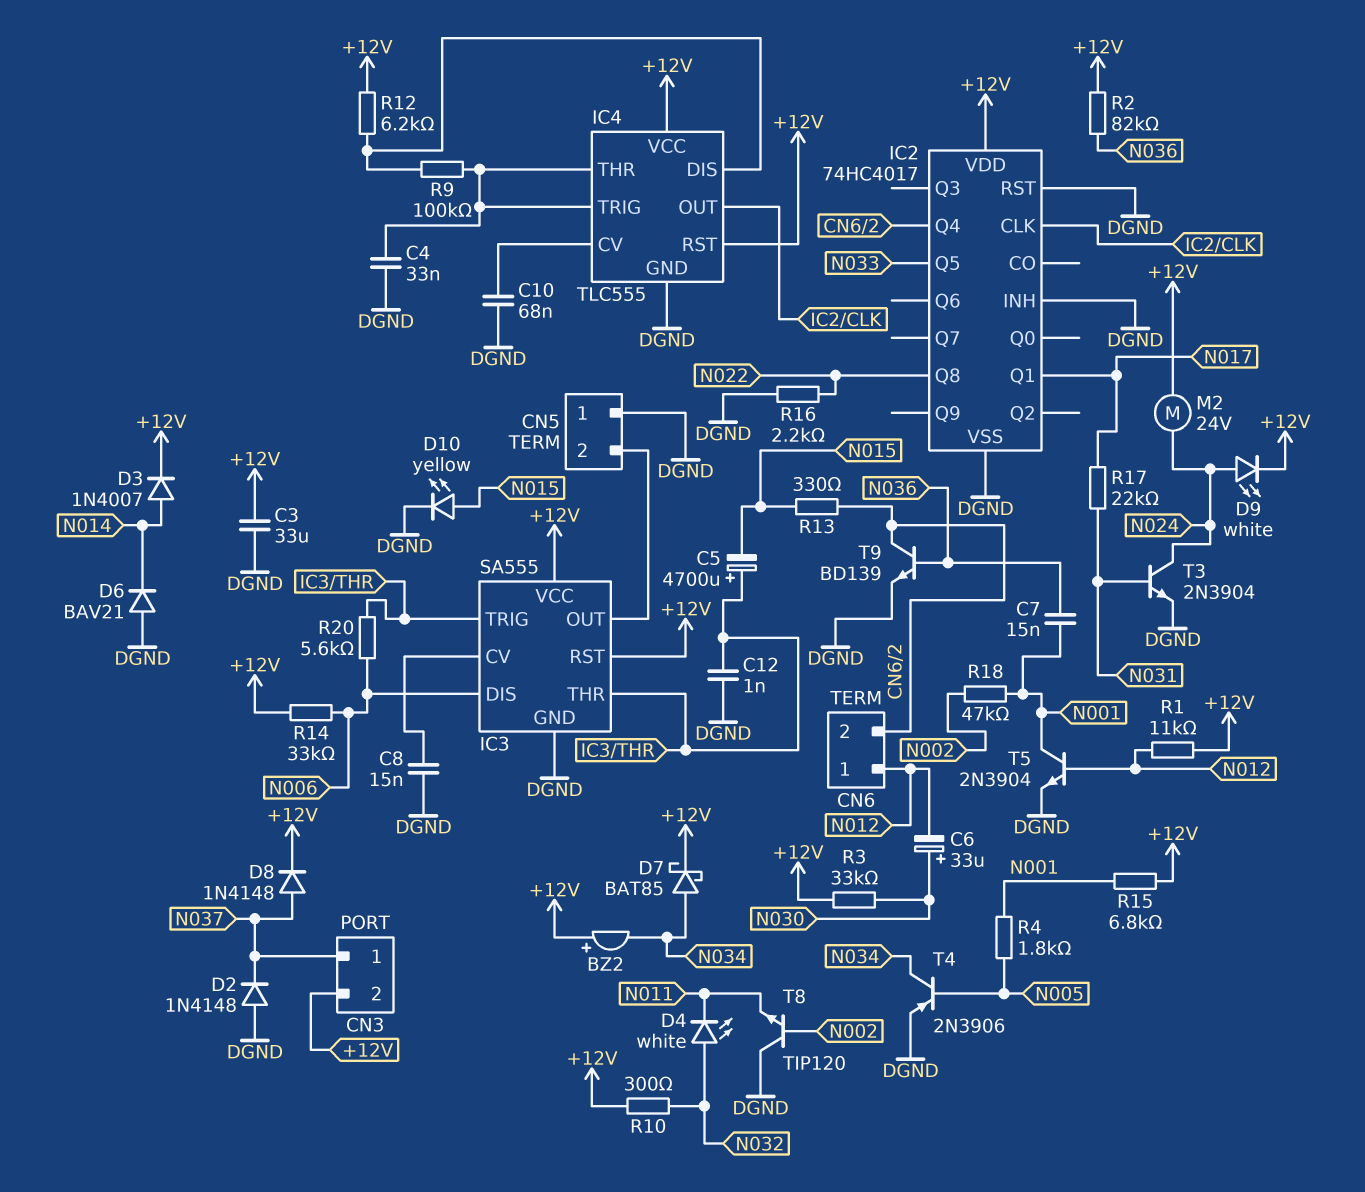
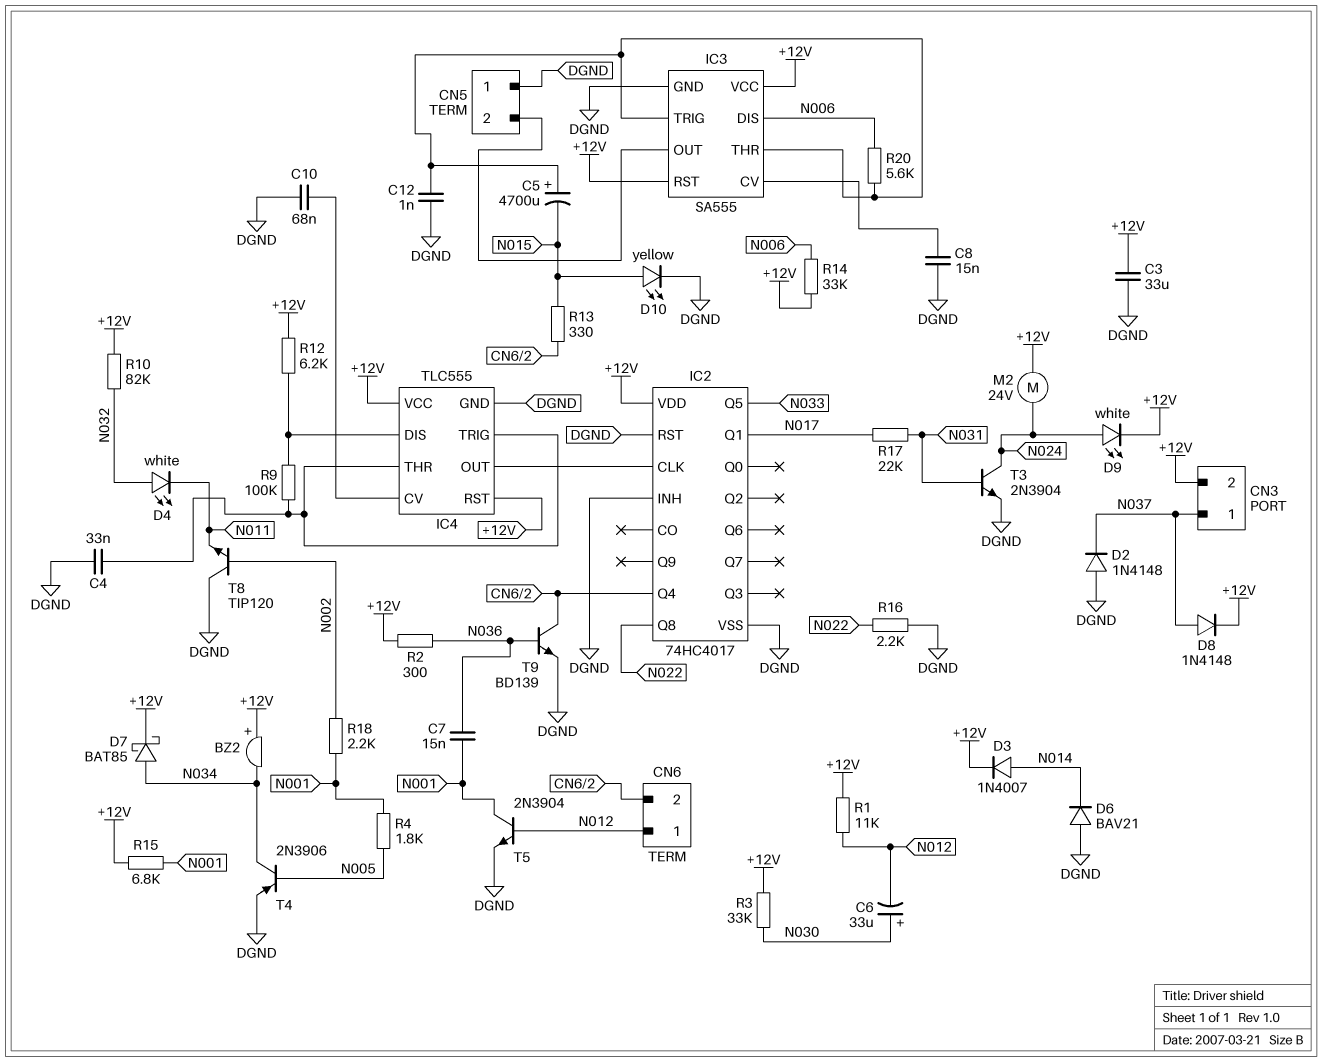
R2: 82k (+12V, N036) -> 300 (+12V, N036)
R10: 300 (+12V, N032) -> 82k (+12V, N032)
R18: 47k (N001, N002) -> 2.2k (N001, N002)

